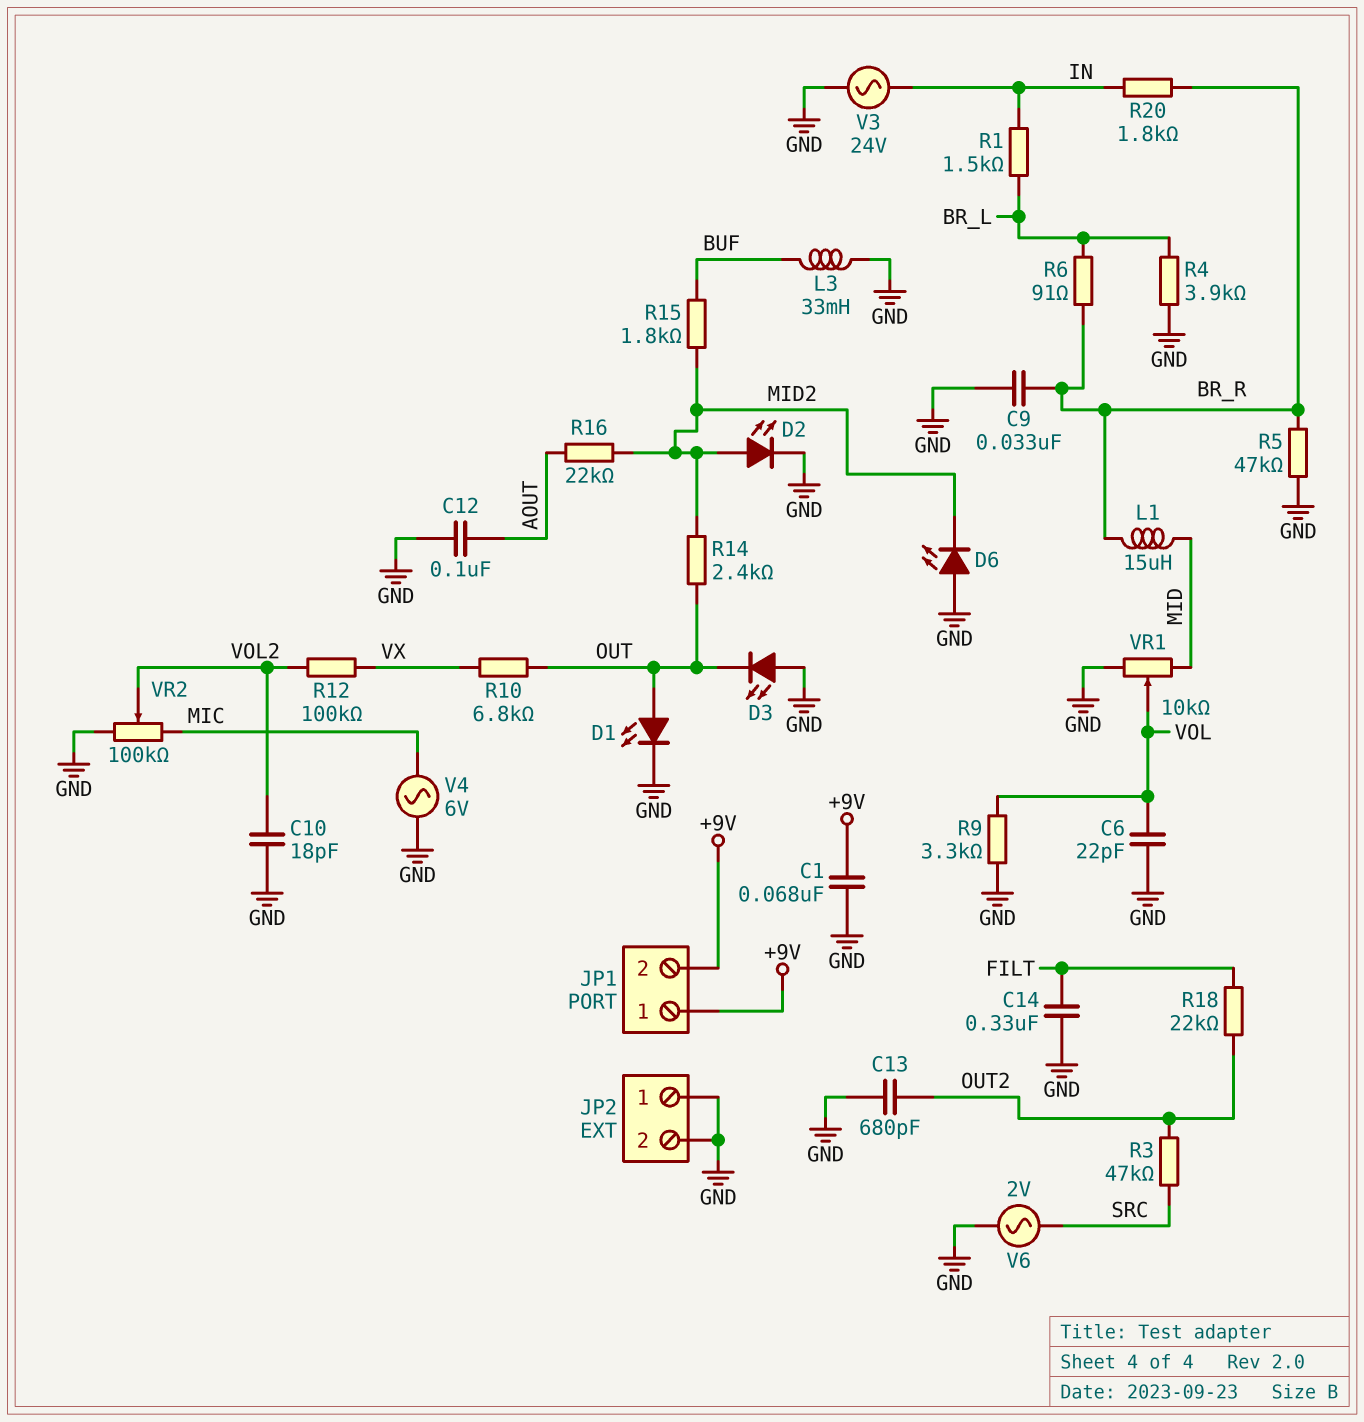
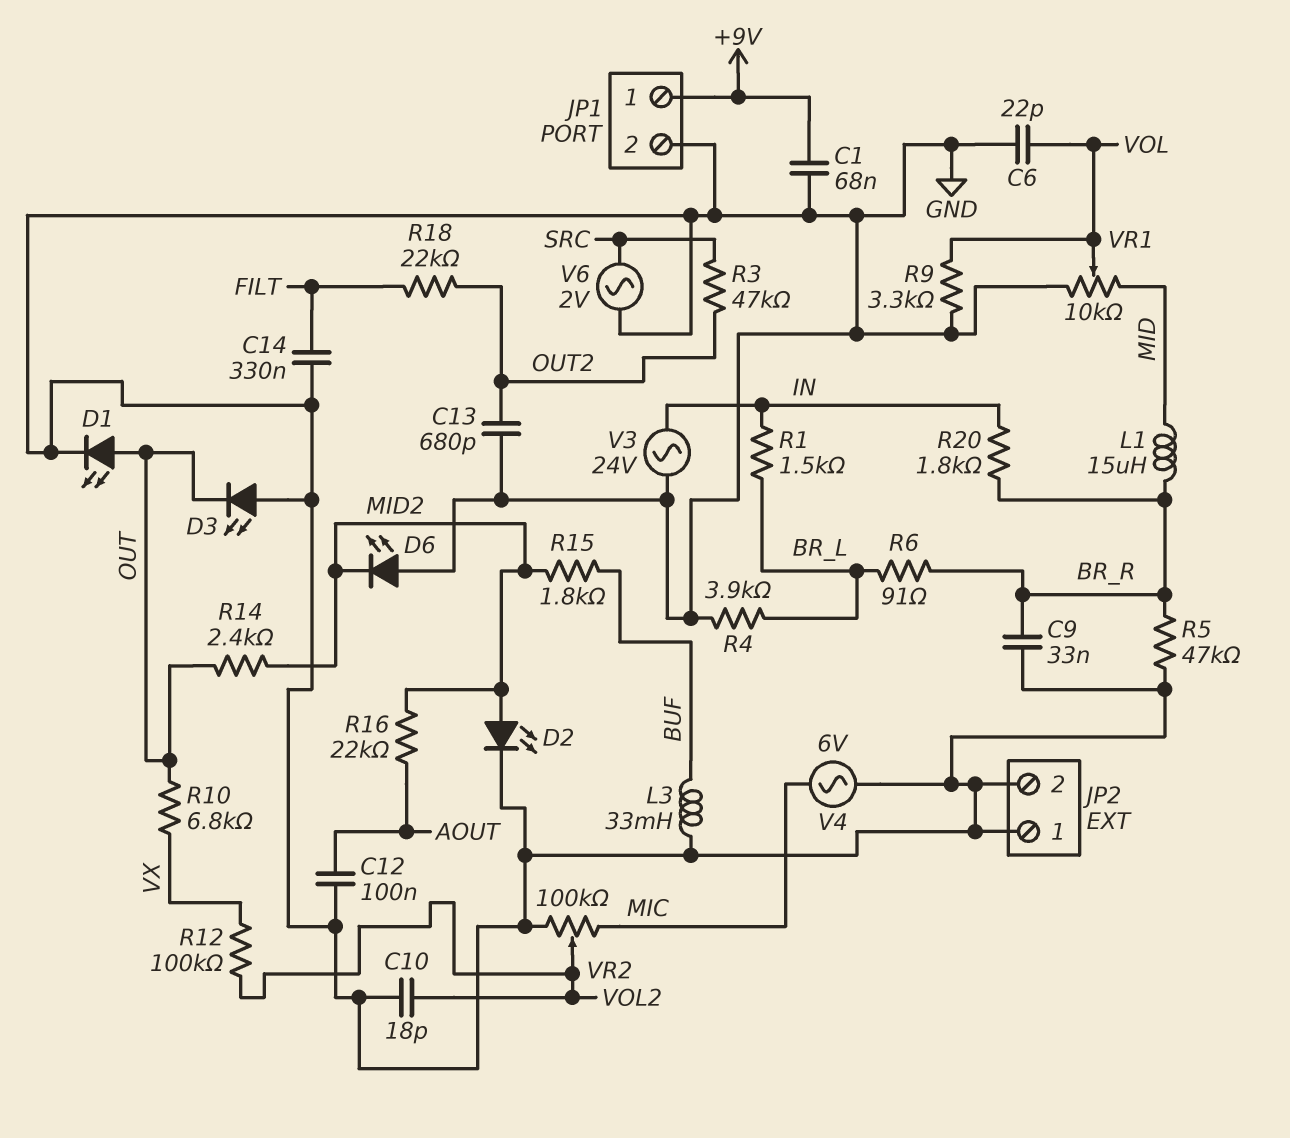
JP1 pin 2: +9V -> GND

